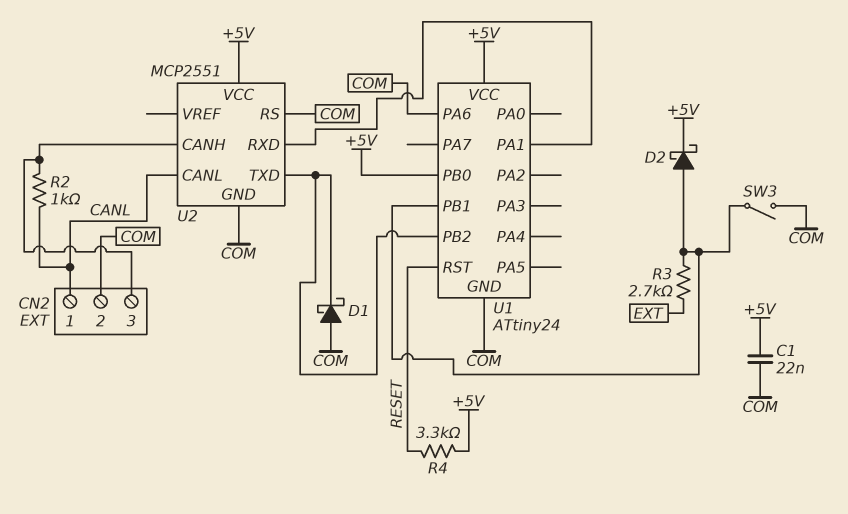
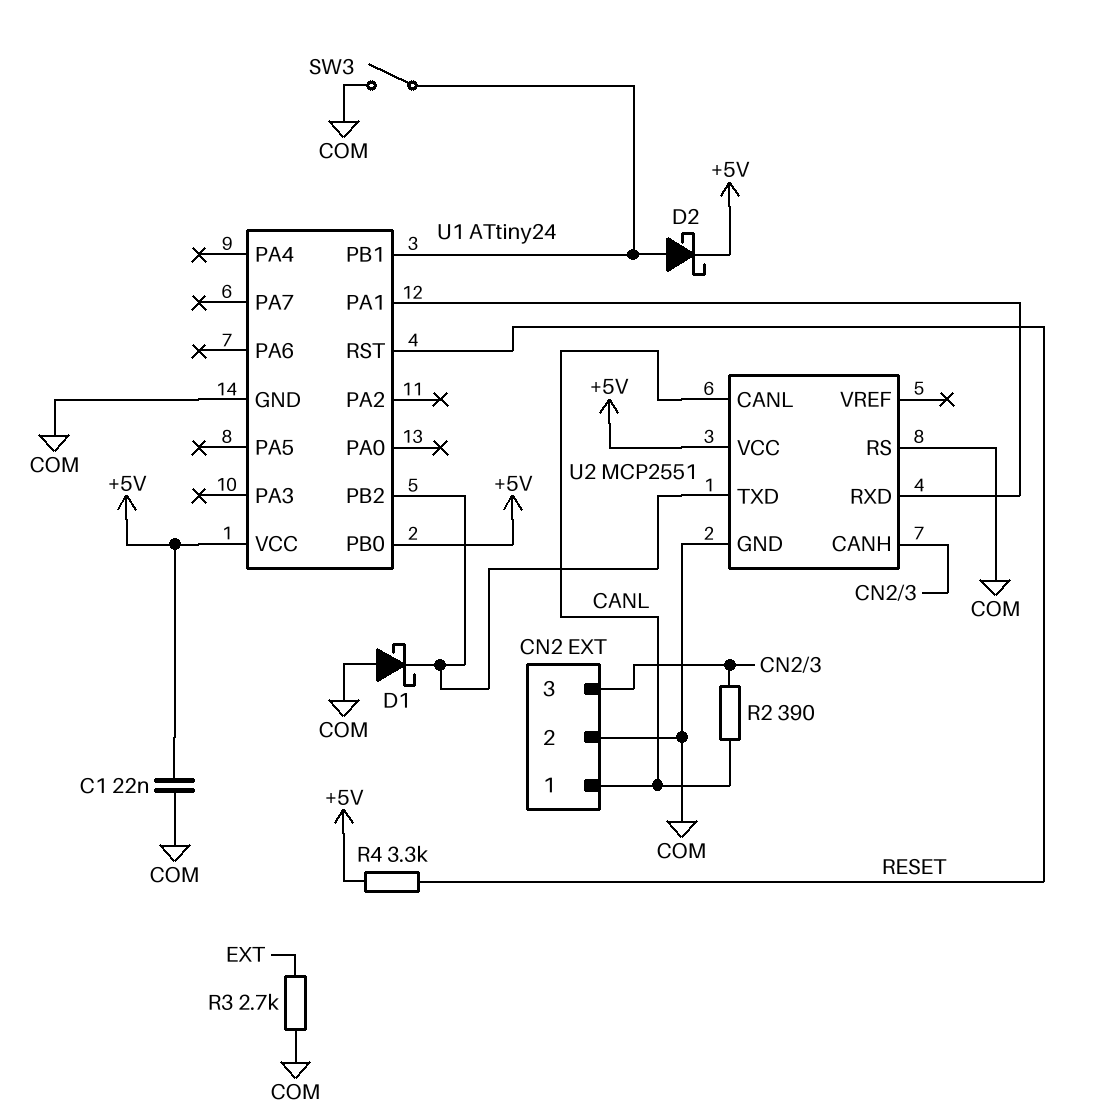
R2: 1k (CANL, CN2/3) -> 390 (CANL, CN2/3)
R3: 2.7k (EXT, U1/PB1) -> 2.7k (COM, EXT)
U1 pin PA6: COM -> none

